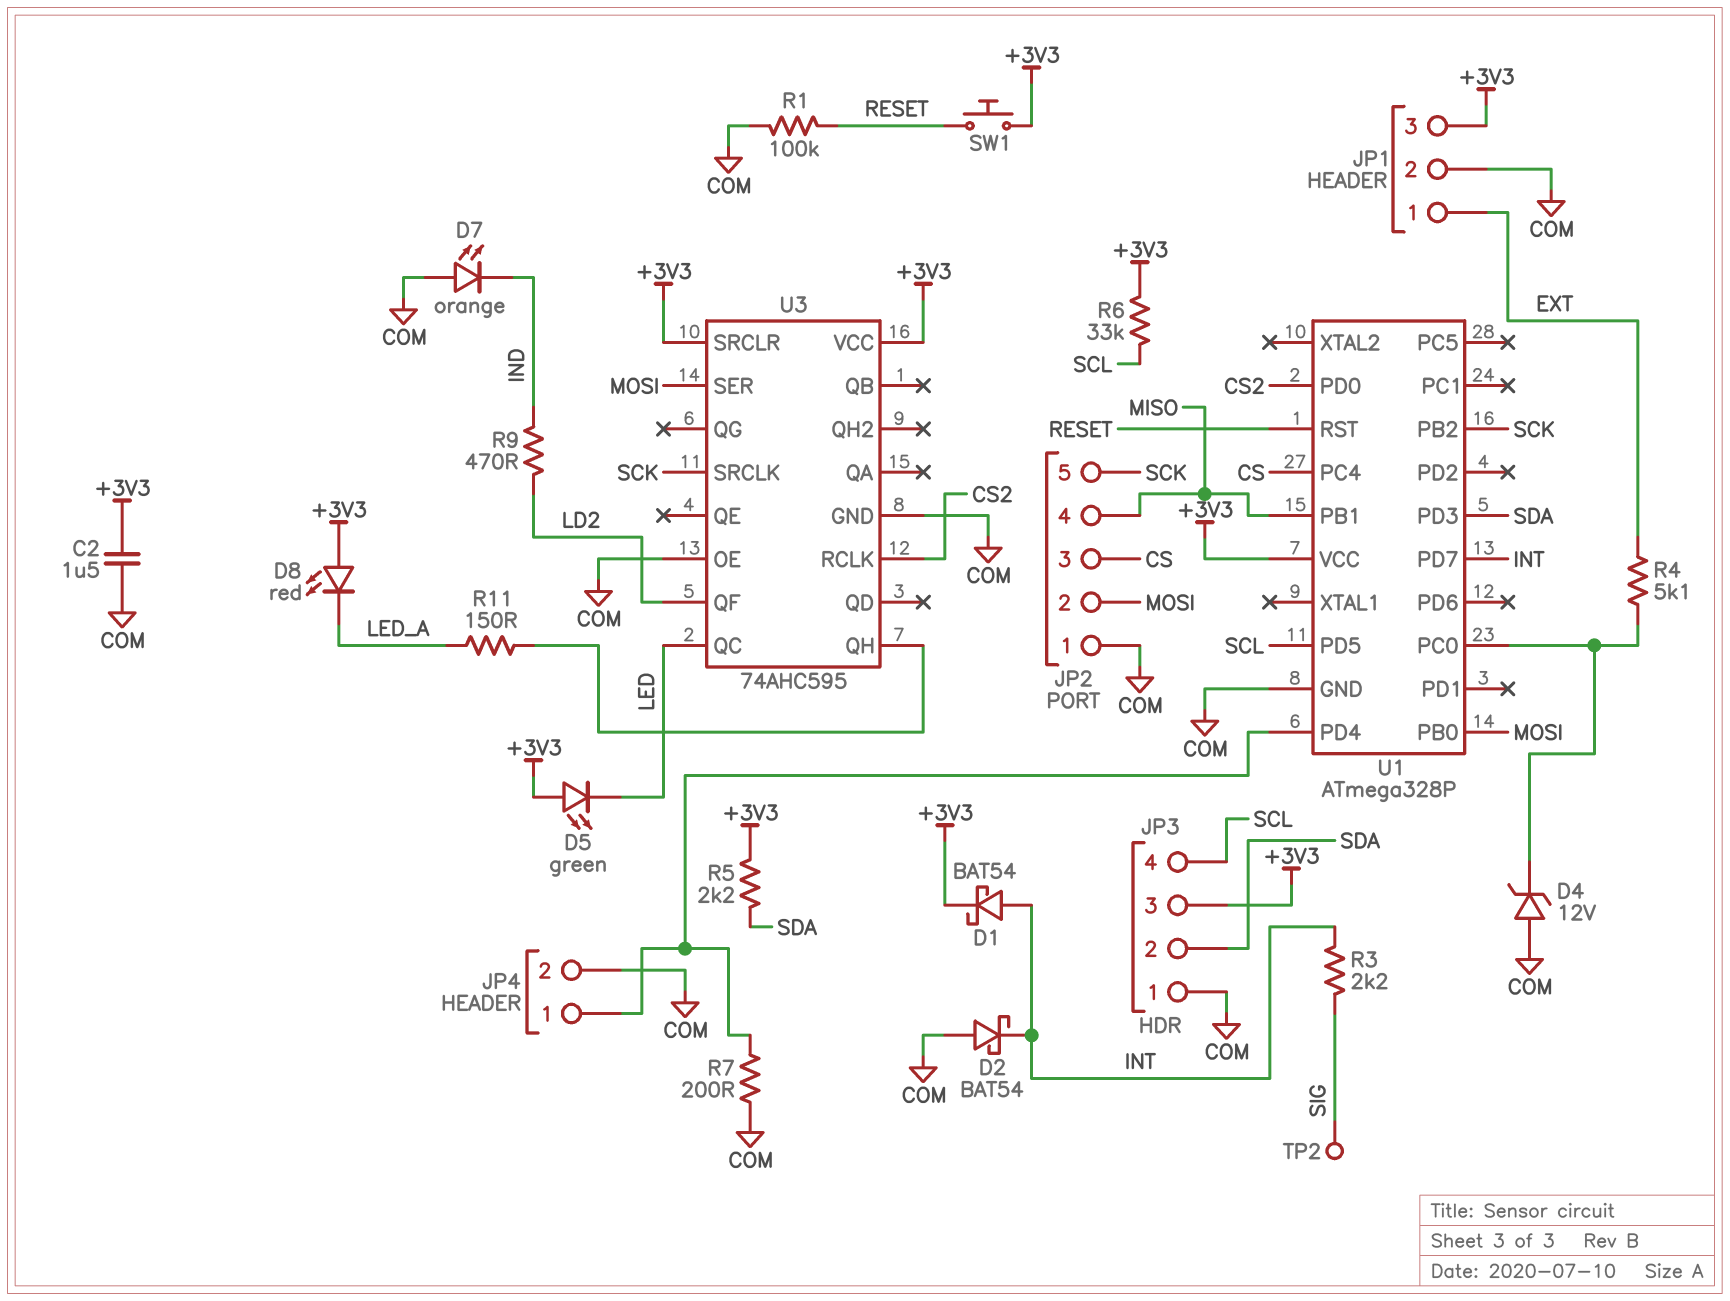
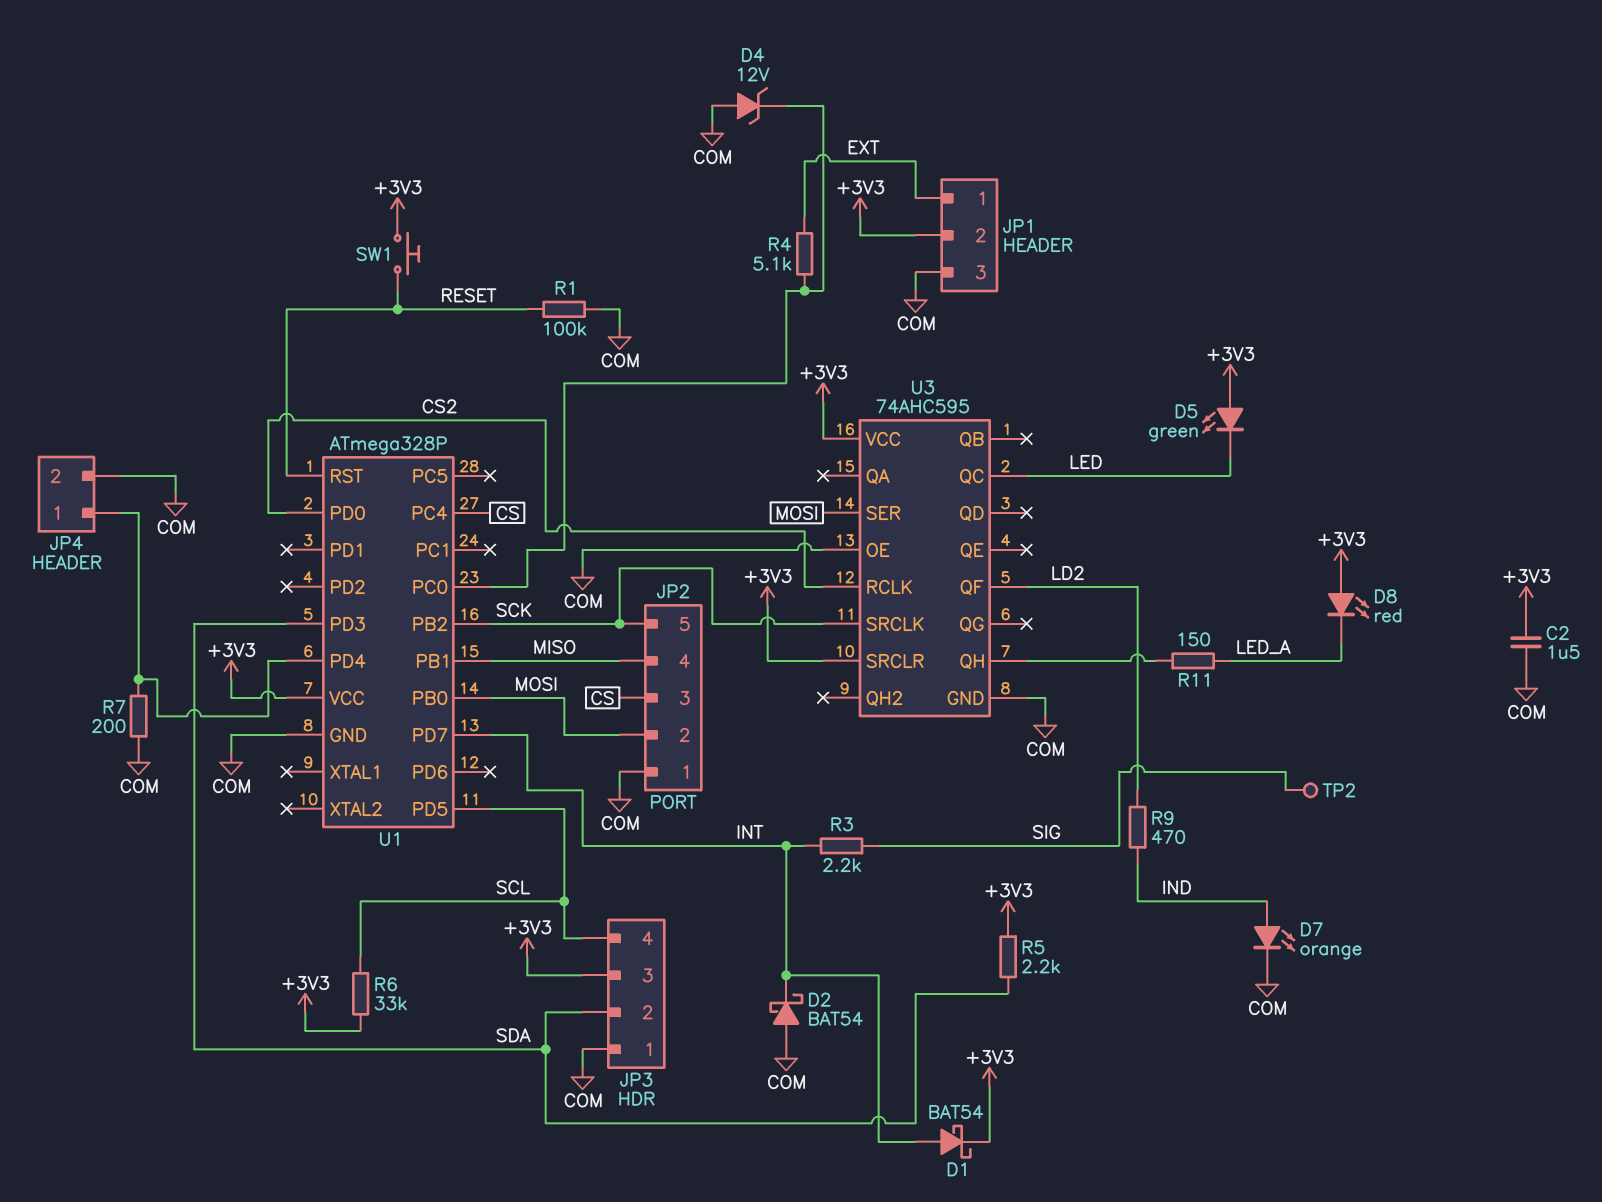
D7: LED orange (A COM, K IND) -> LED orange (A IND, K COM)
JP1 pin 2: COM -> +3V3
JP1 pin 3: +3V3 -> COM

